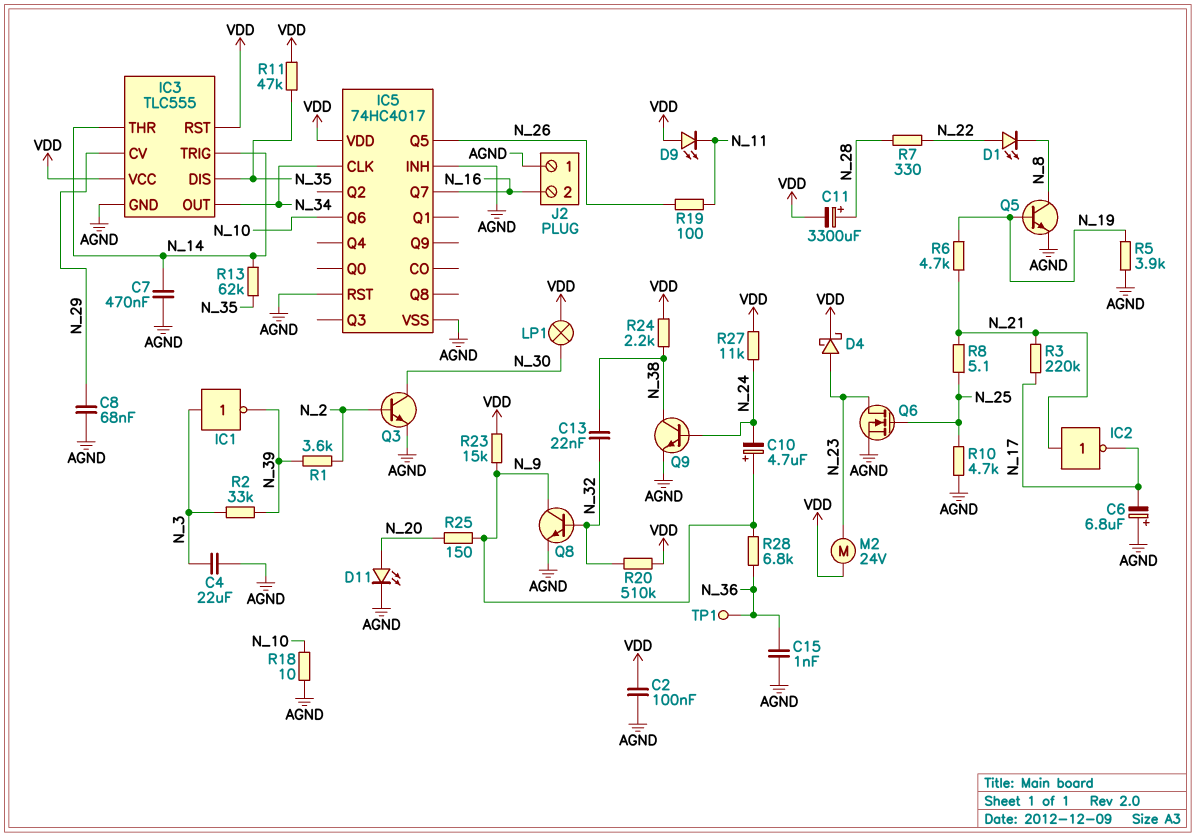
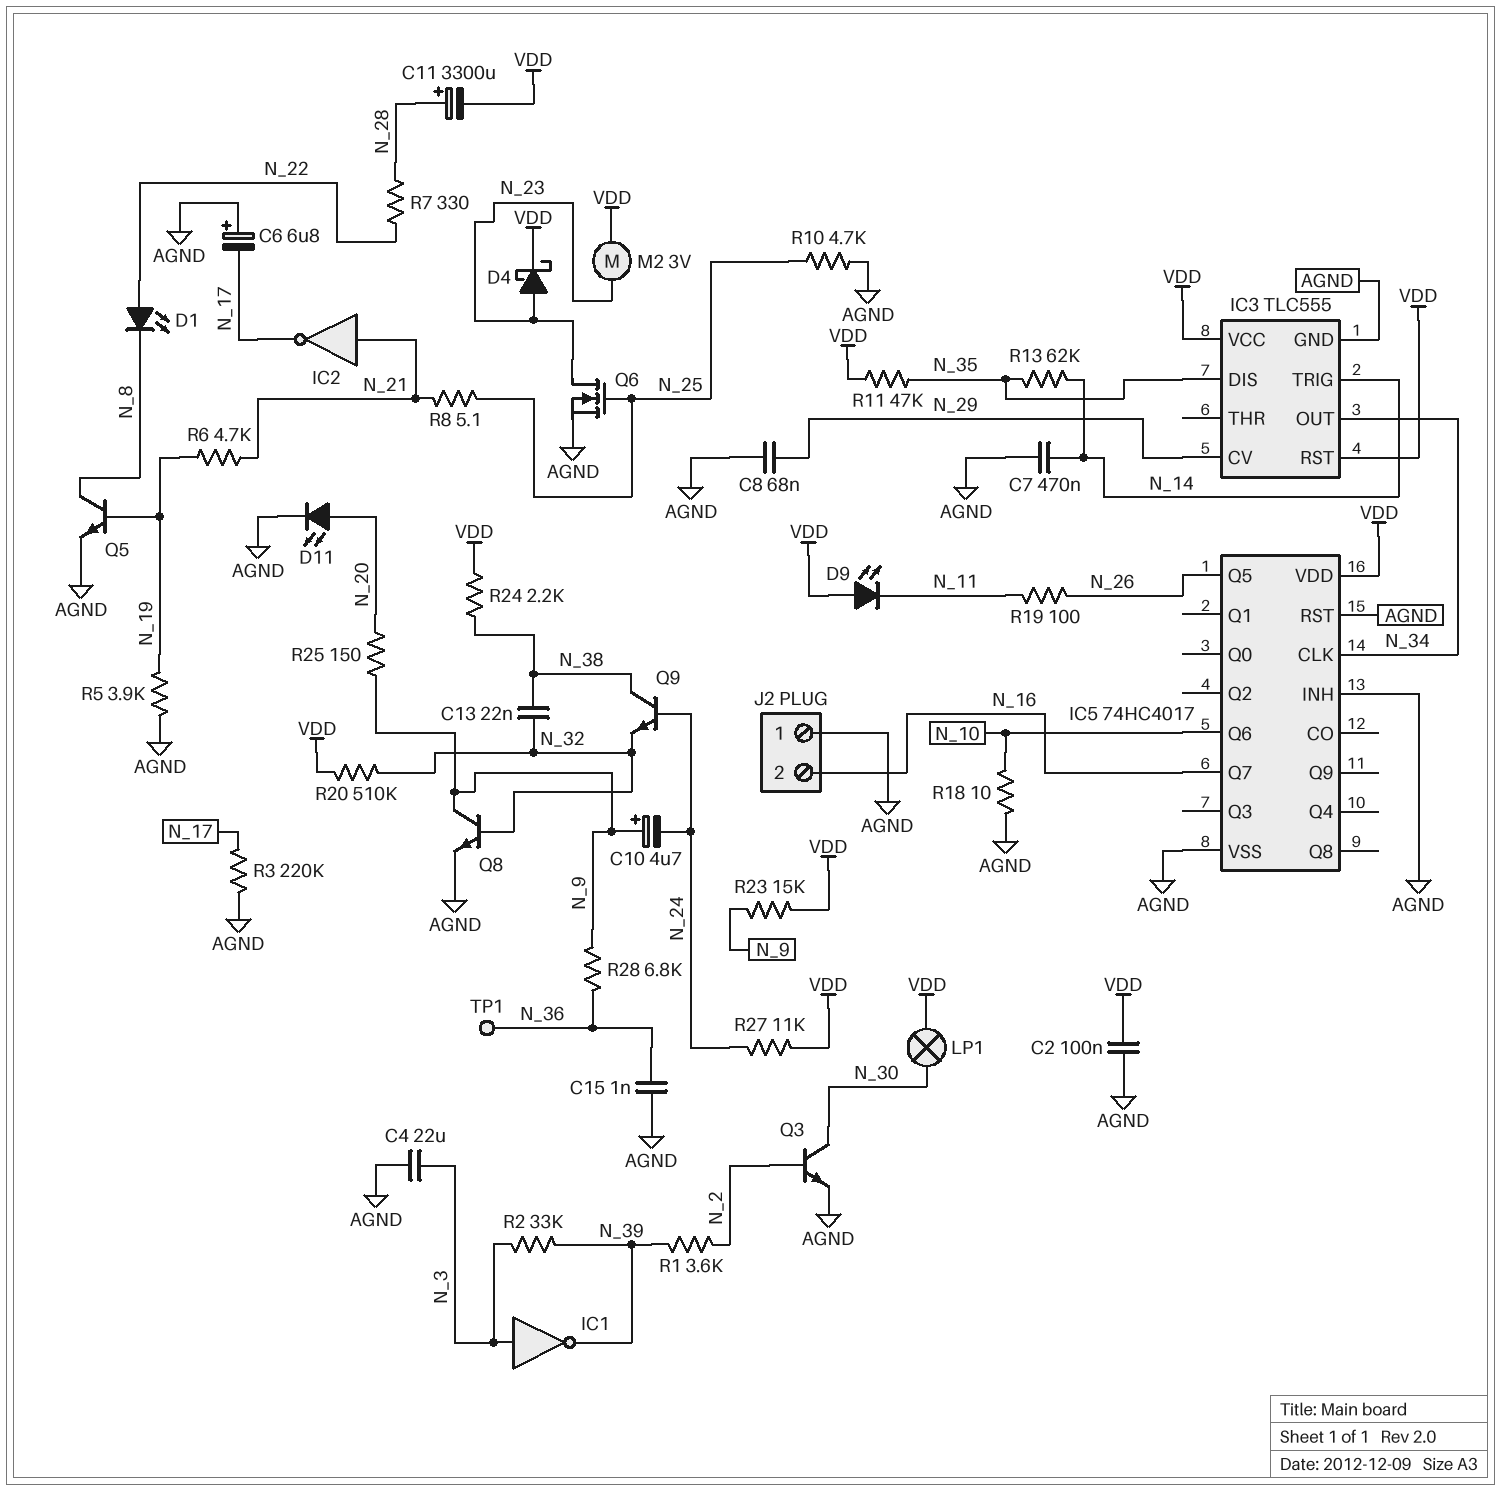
IC3 pin THR: N_14 -> none
M2: motor 24V (N_23, VDD) -> motor 3V (N_23, VDD)
Q9: NPN (B N_24, C N_38, E AGND) -> NPN (B N_24, C N_38, E N_32)
R3: 220k (N_17, N_21) -> 220k (AGND, N_17)

